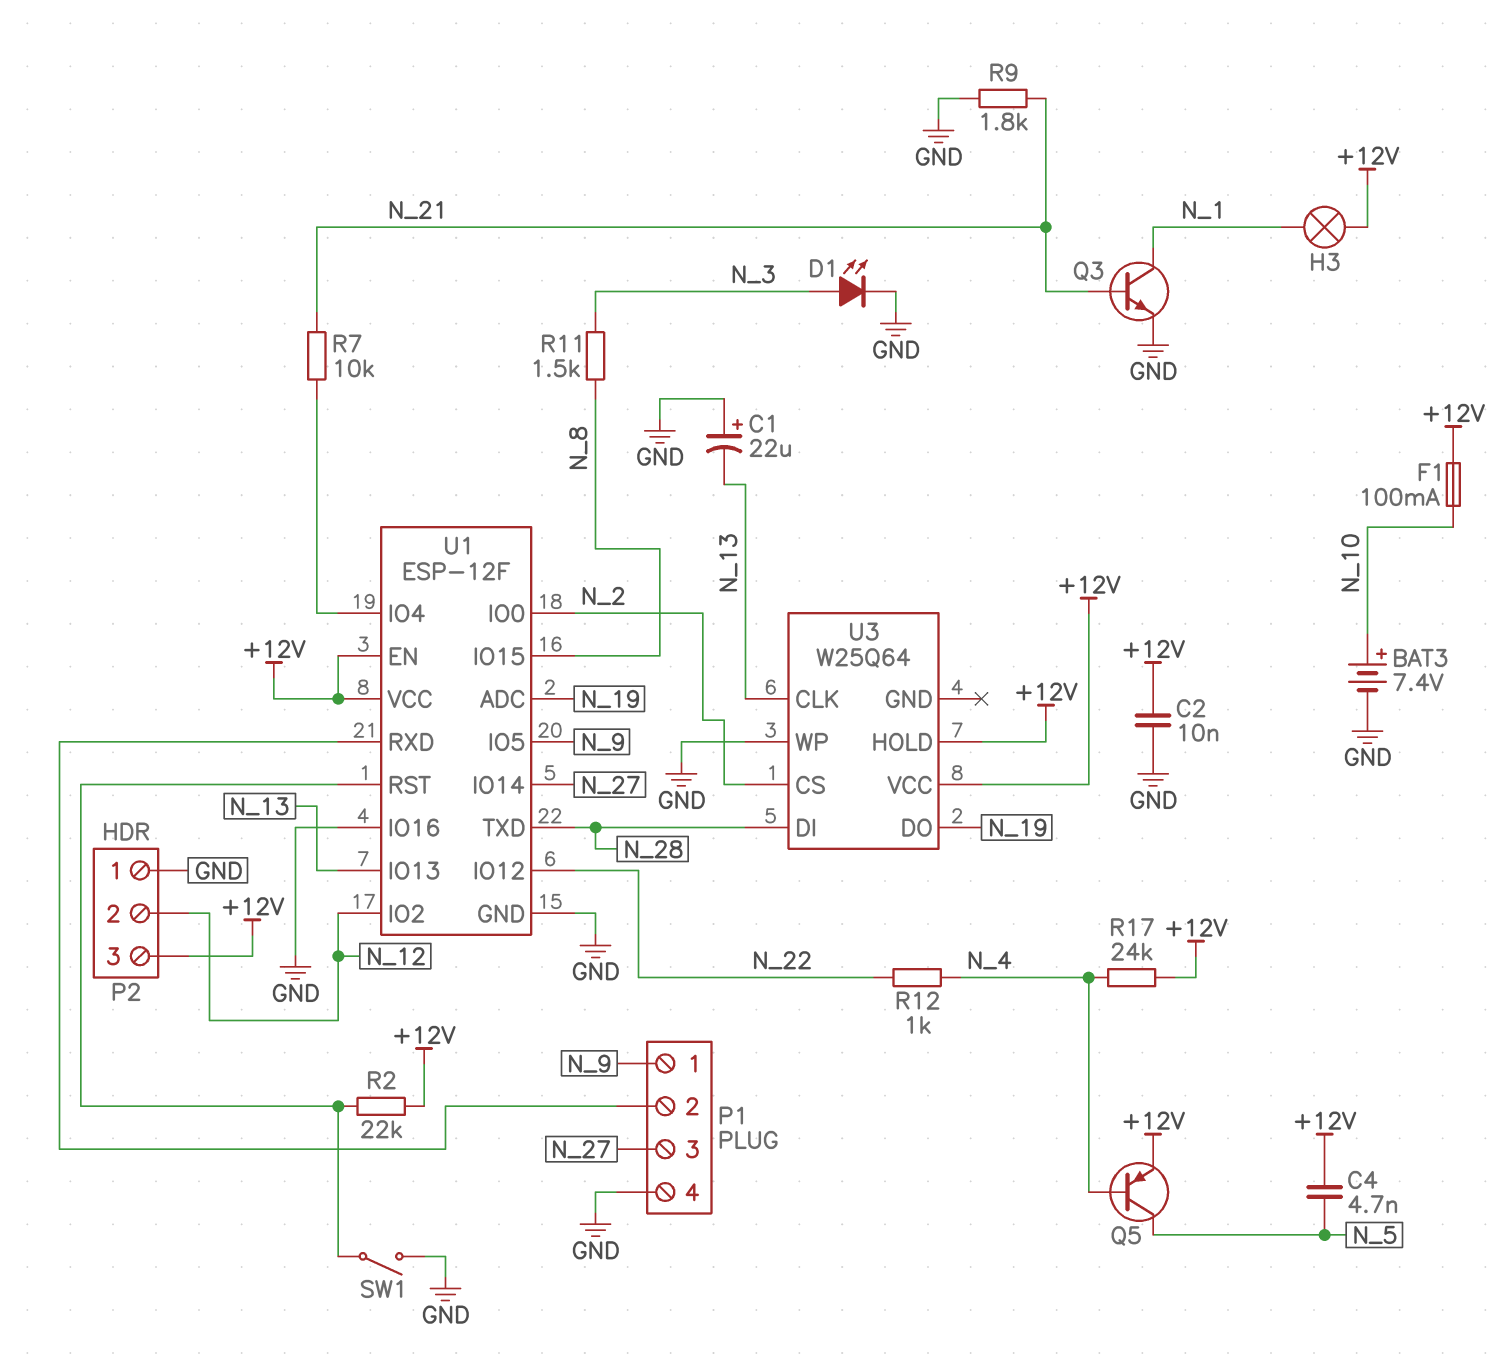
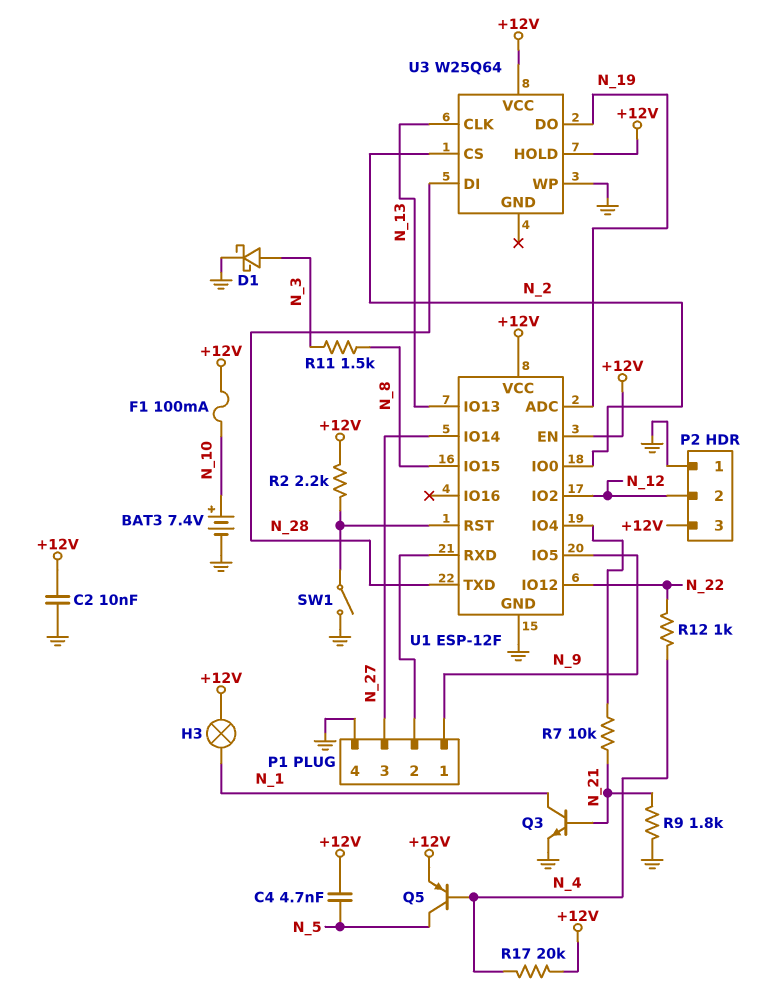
C1: 22uF (plus GND, minus N_13) -> none
D1: LED (A N_3, K GND) -> schottky (A N_3, K GND)
R2: 22k (+12V, U1/RST) -> 2.2k (+12V, U1/RST)
R17: 24k (+12V, N_4) -> 20k (+12V, N_4)
U1 pin IO16: GND -> none

